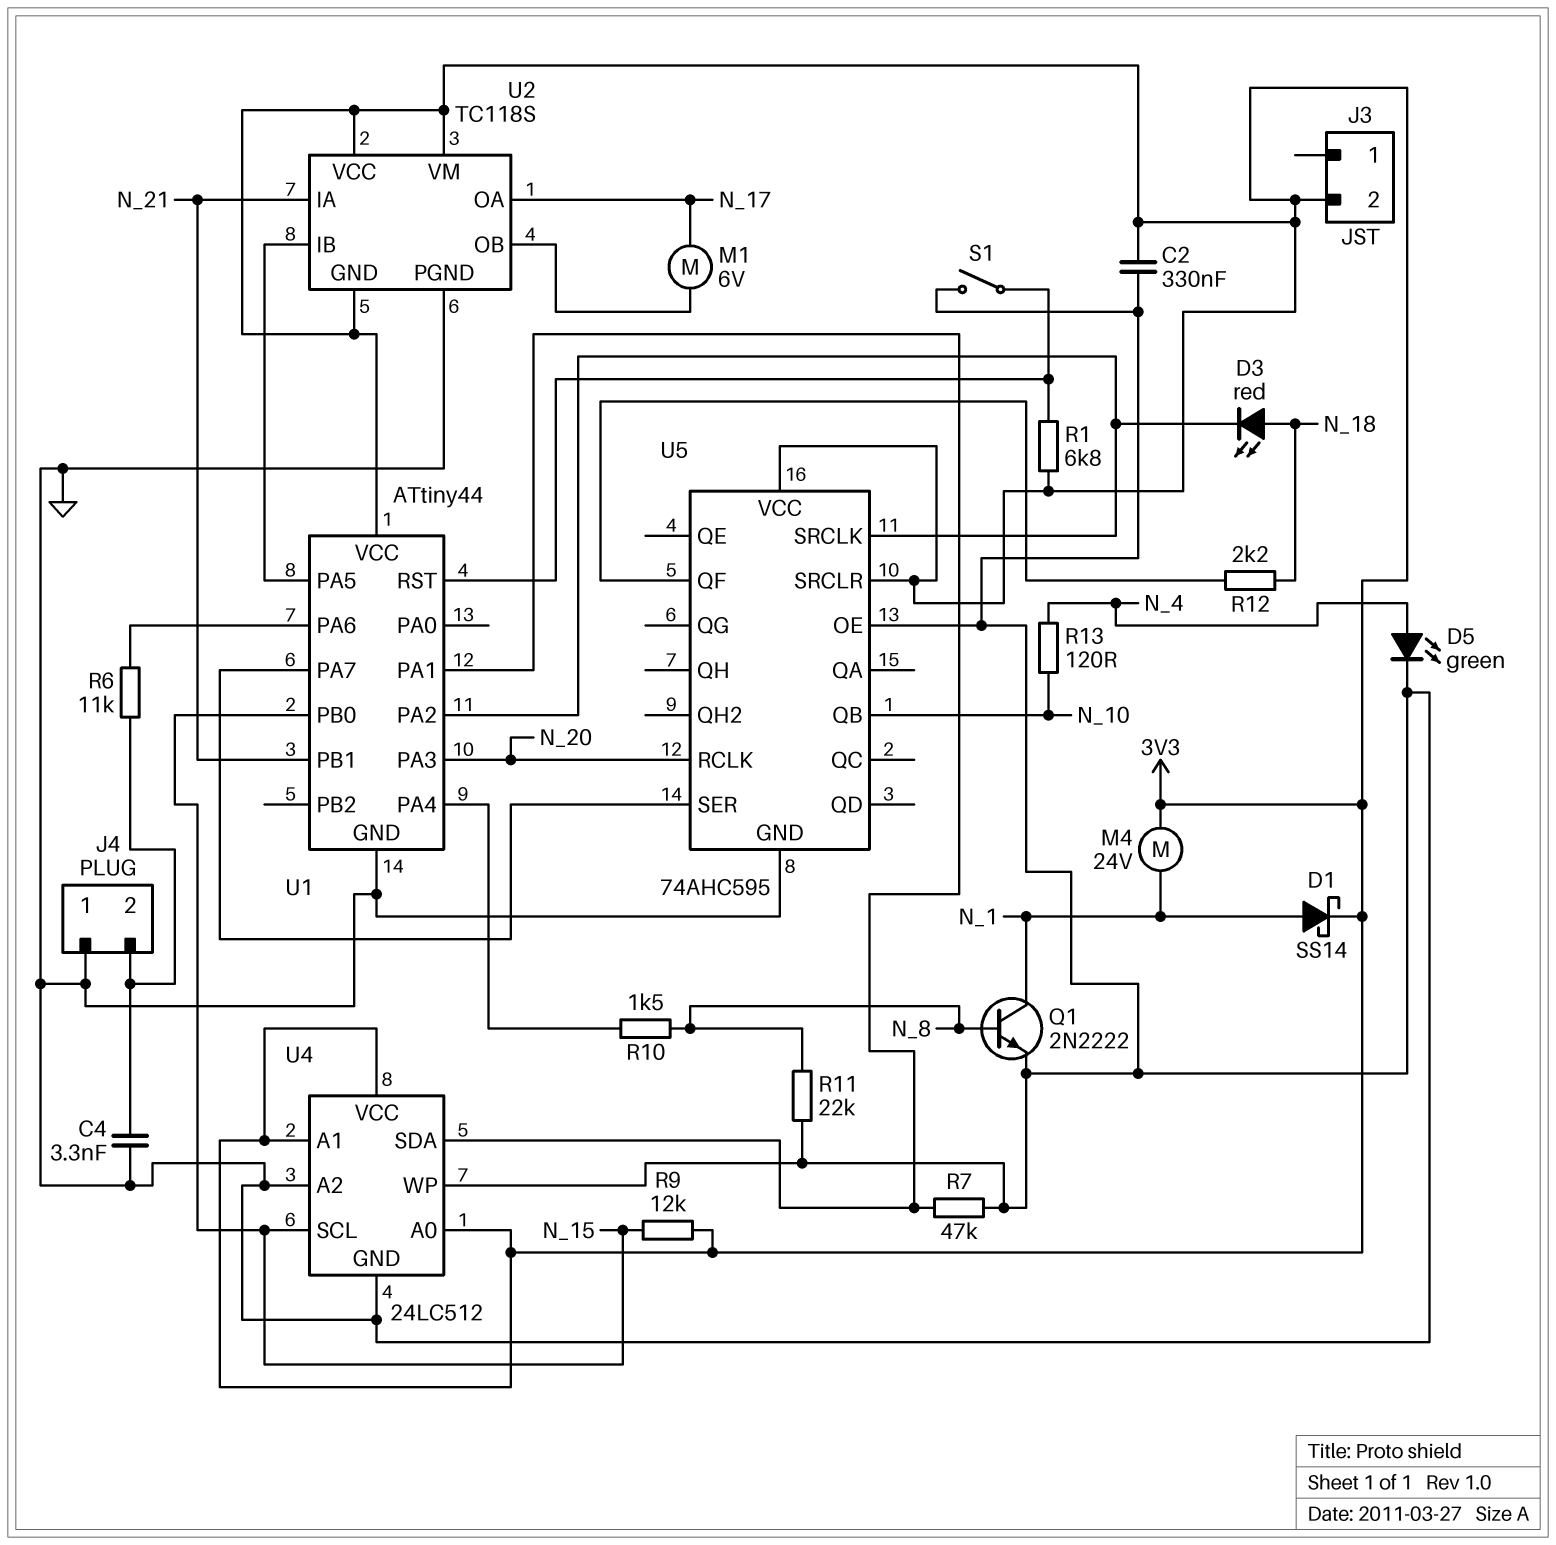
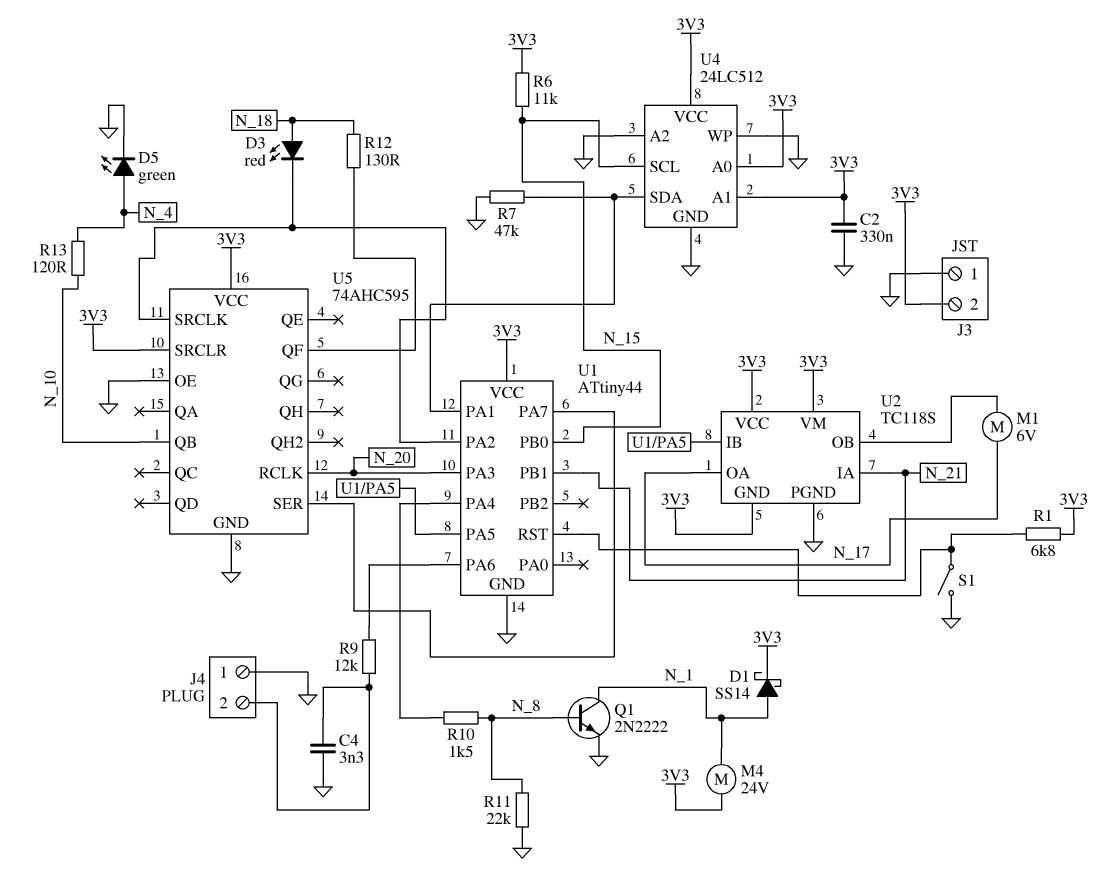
J3 pin 1: none -> GND
R6: 11k (J4/2, U1/PA6) -> 11k (3V3, N_15)
R9: 12k (3V3, N_15) -> 12k (J4/2, U1/PA6)
R12: 2.2k (N_18, U5/QF) -> 130 (N_18, U5/QF)

